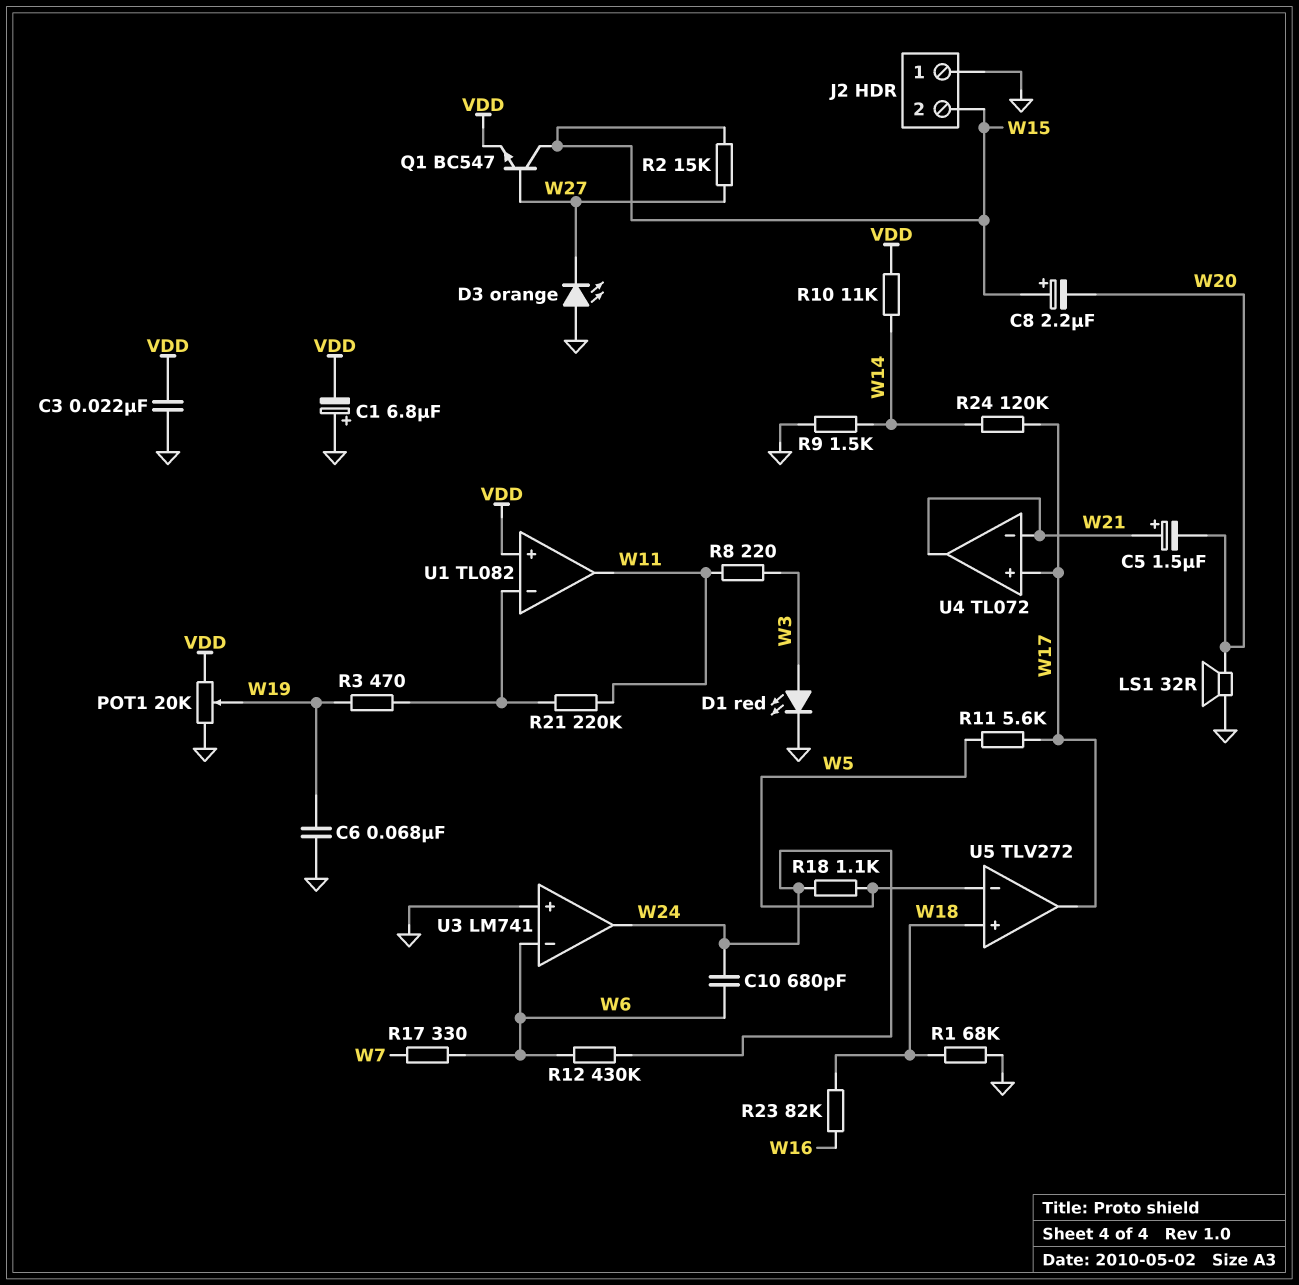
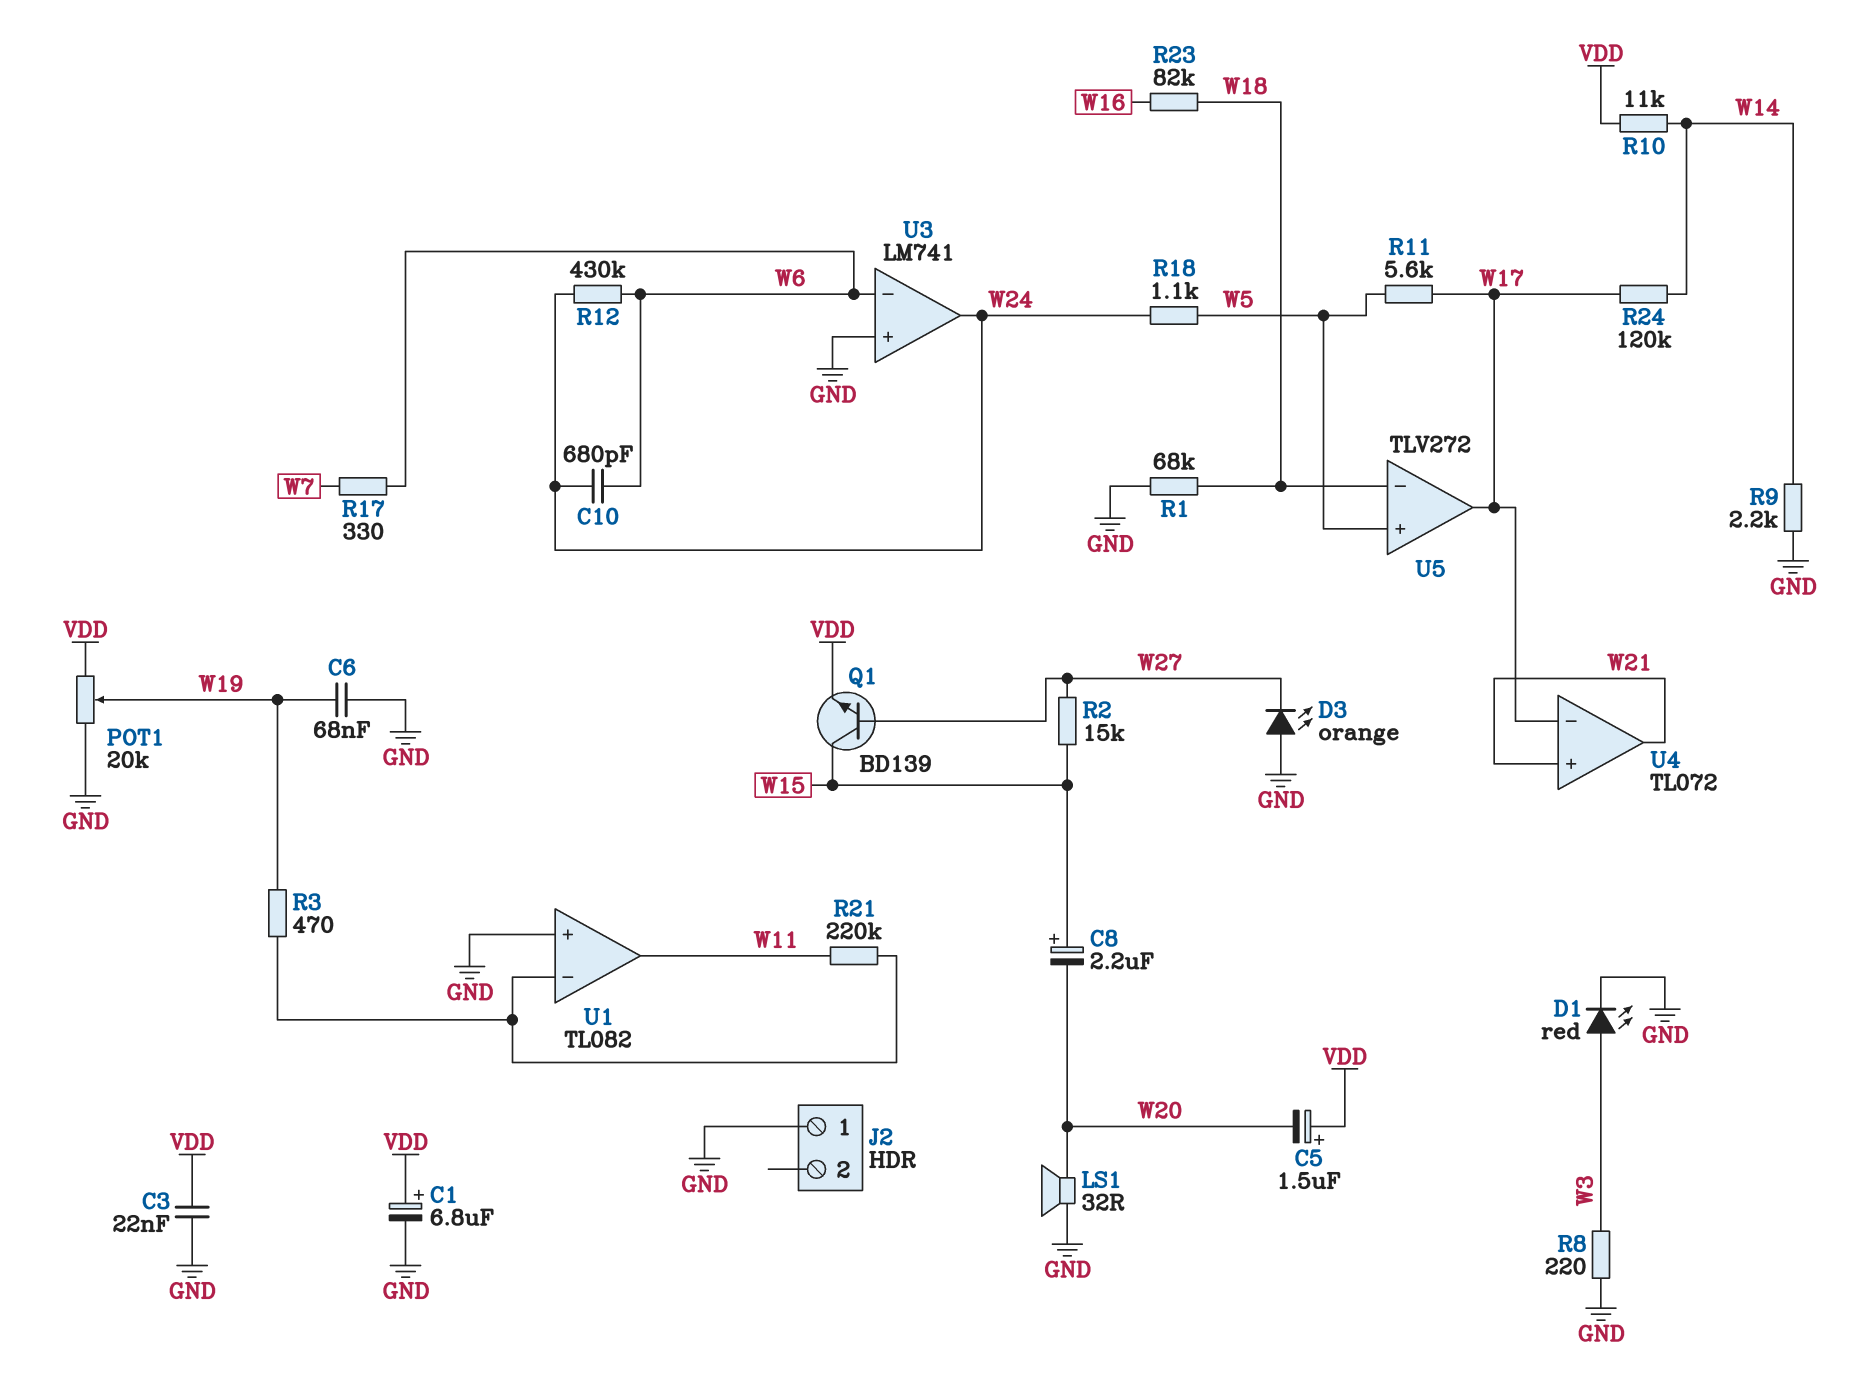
C1: 6.8uF (plus GND, minus VDD) -> 6.8uF (plus VDD, minus GND)
C5: 1.5uF (plus W21, minus W20) -> 1.5uF (plus VDD, minus W20)
J2 pin 2: W15 -> none
Q1: NPN BC547 (B W27, C W15, E VDD) -> NPN BD139 (B W27, C W15, E VDD)
R8: 220 (W3, W11) -> 220 (GND, W3)
R9: 1.5k (GND, W14) -> 2.2k (GND, W14)
U1 pin in+: VDD -> GND
U4 pin in+: W17 -> W21
U4 pin in-: W21 -> W17
U5 pin in+: W18 -> W5
U5 pin in-: W5 -> W18

